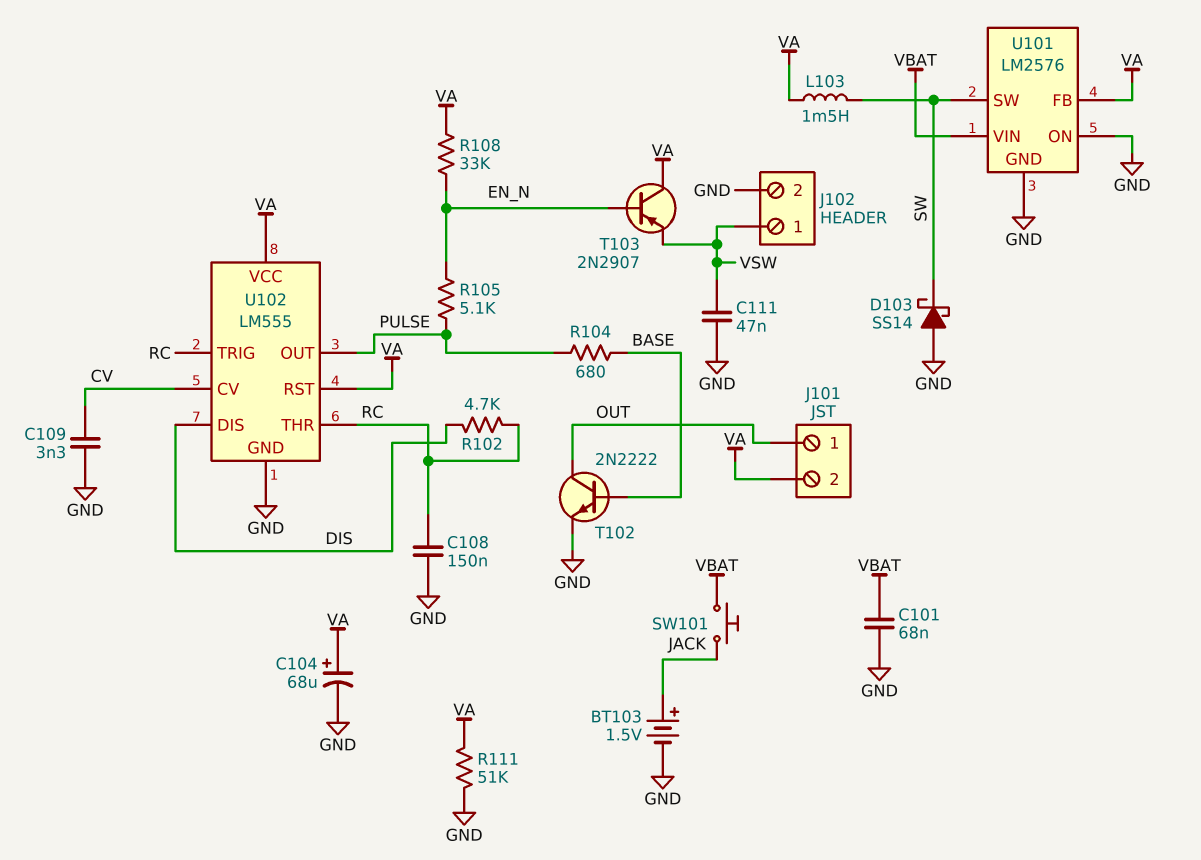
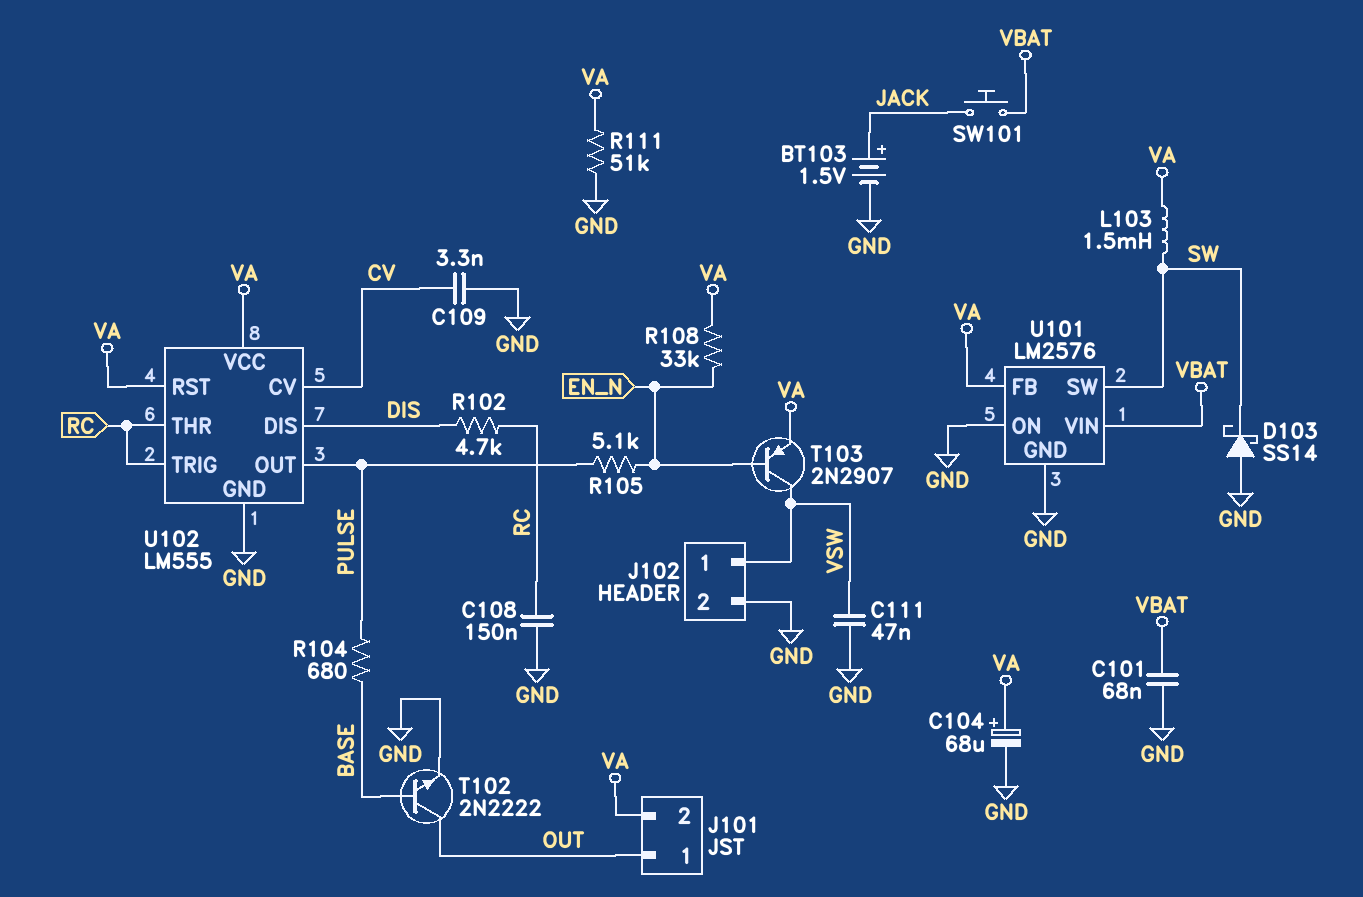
T103: PNP 2N2907 (B EN_N, C VA, E VSW) -> PNP 2N2907 (B EN_N, C VSW, E VA)

